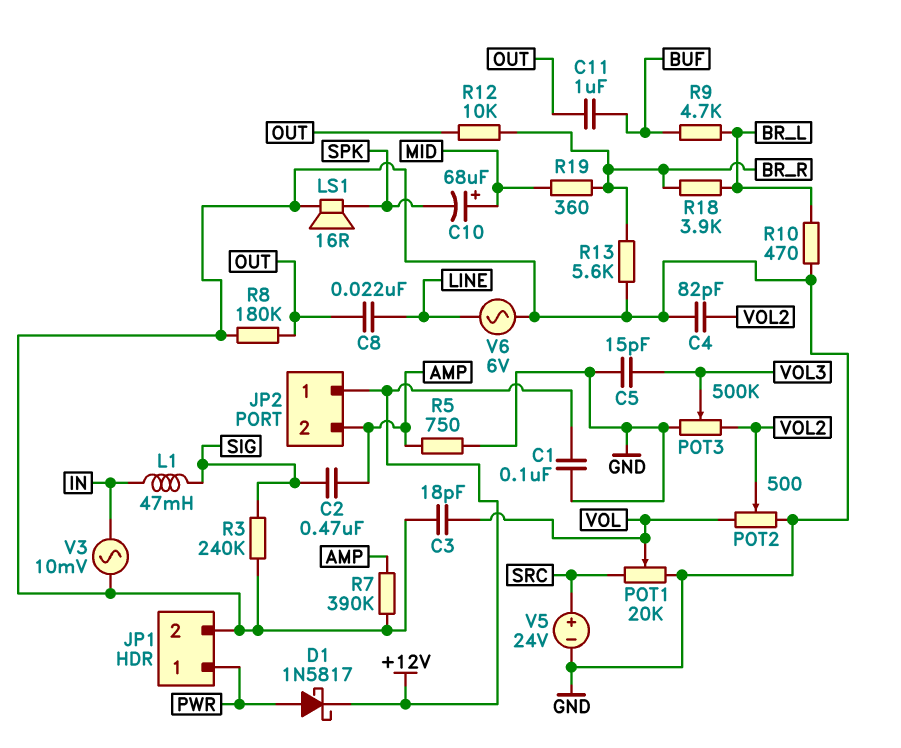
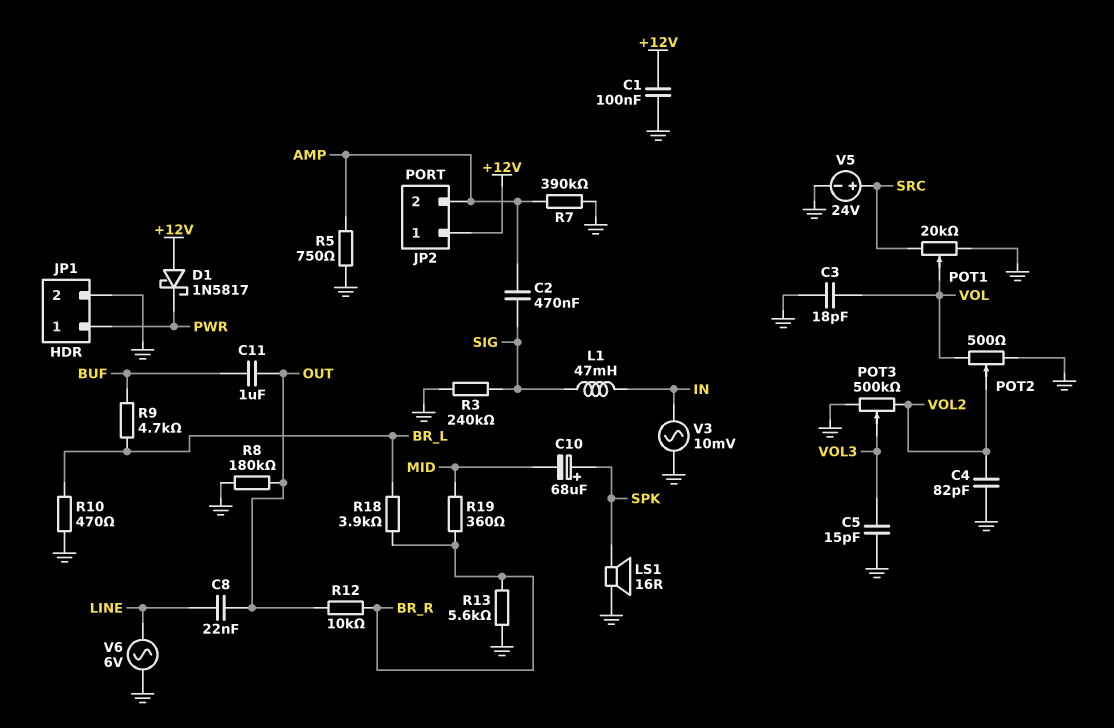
C10: 68uF (plus MID, minus SPK) -> 68uF (plus SPK, minus MID)
D1: schottky 1N5817 (A PWR, K +12V) -> schottky 1N5817 (A +12V, K PWR)

